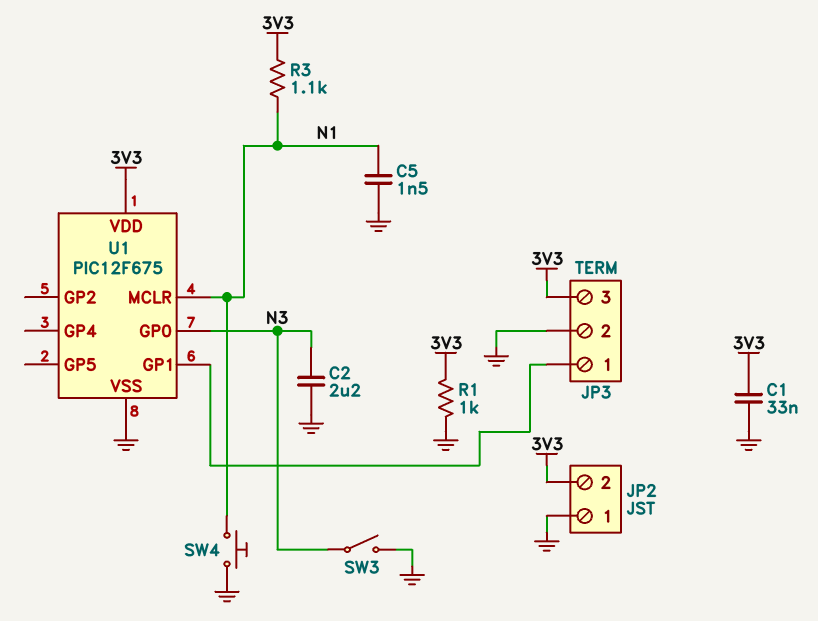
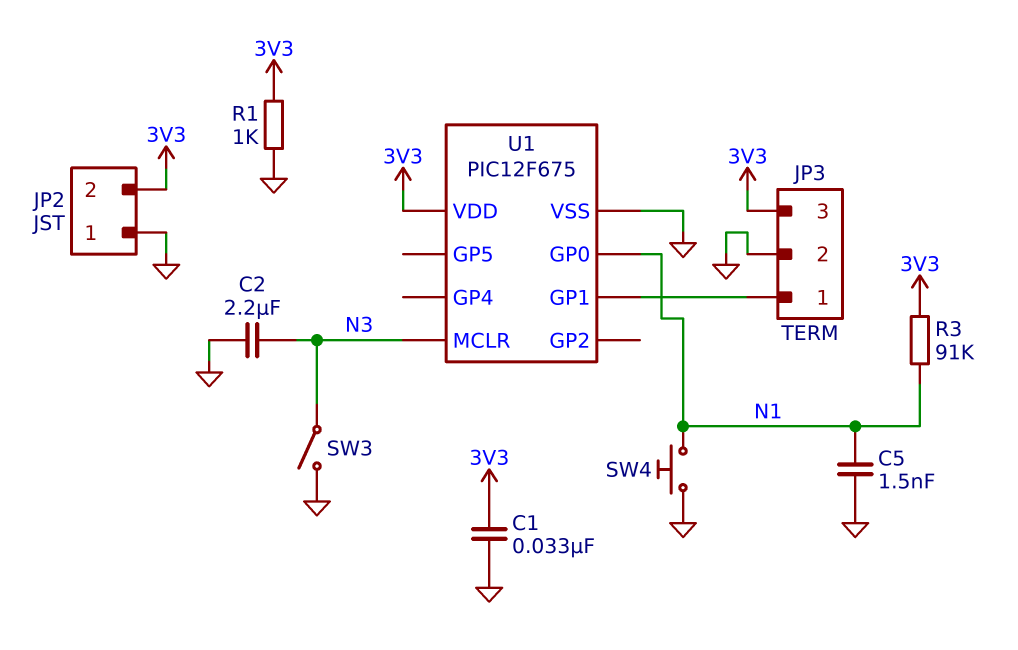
R3: 1.1k (3V3, N1) -> 91k (3V3, N1)
U1 pin GP0: N3 -> N1
U1 pin MCLR: N1 -> N3

